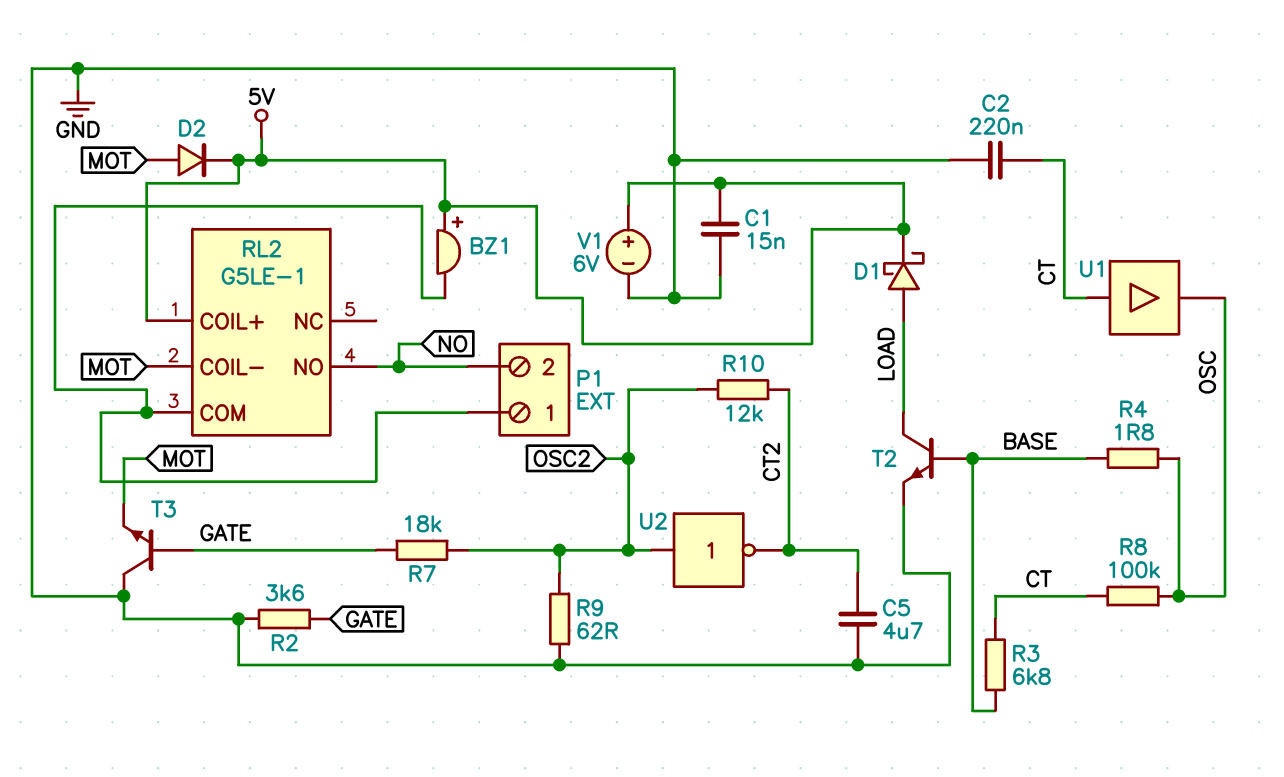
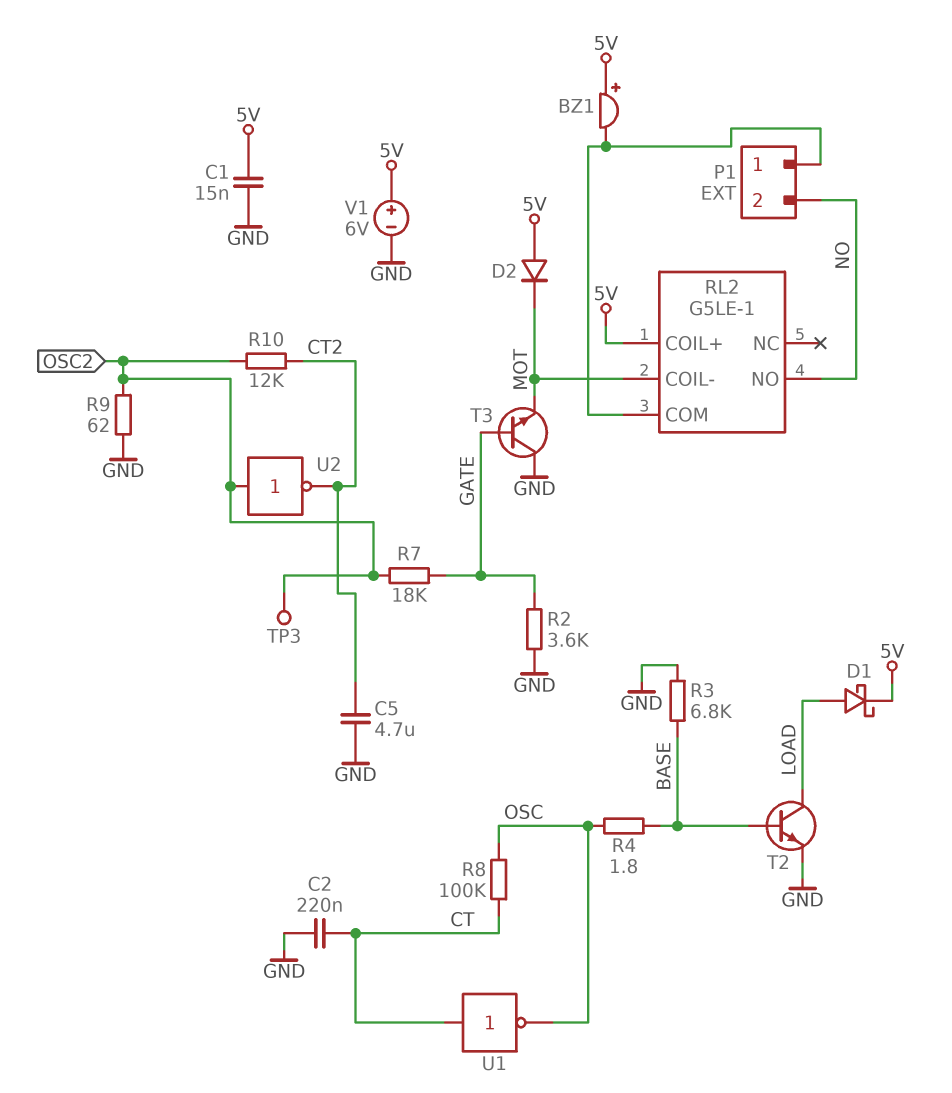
D2: diode (A MOT, K 5V) -> diode (A 5V, K MOT)
R3: 6.8k (BASE, CT) -> 6.8k (BASE, GND)
TP3: none -> test point (OSC2)
U1: buffer (in CT, out OSC) -> NOT (in CT, out OSC)

